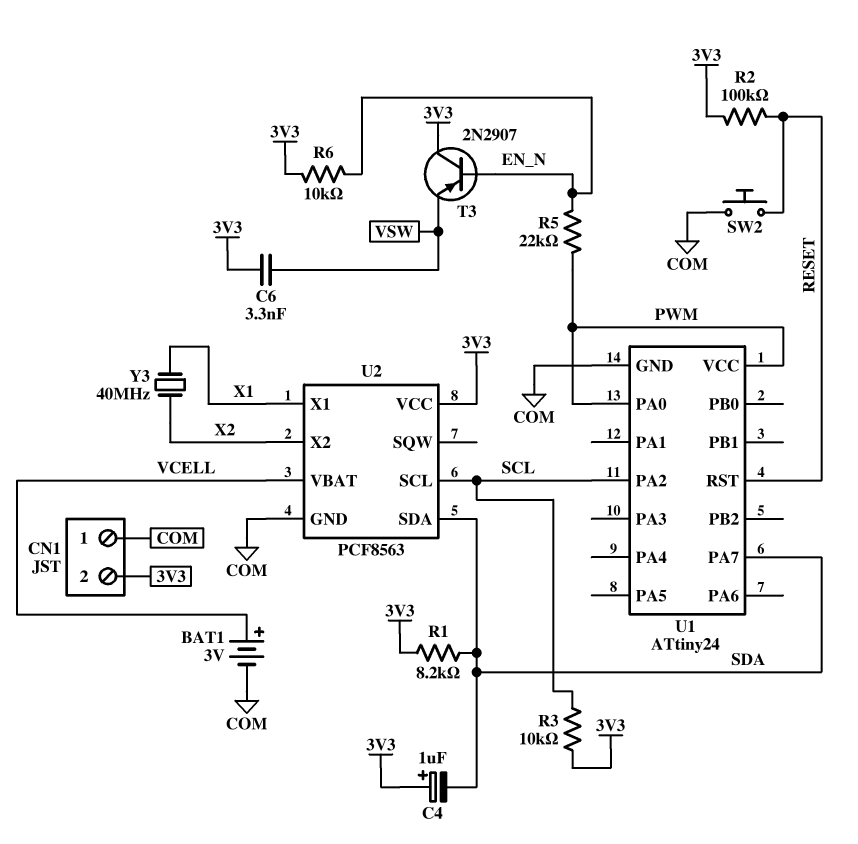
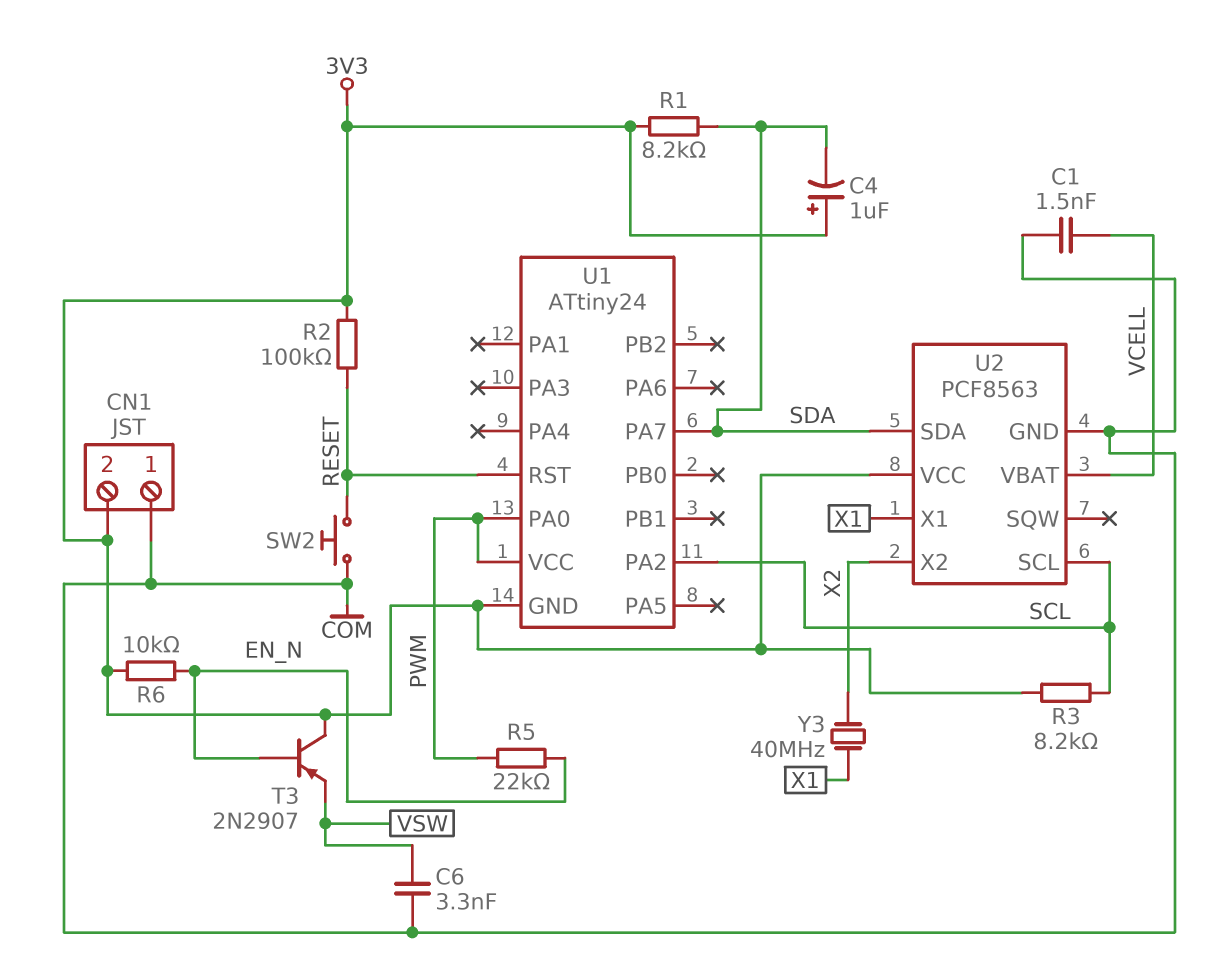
BAT1: 3V (plus VCELL, minus COM) -> none
C1: none -> 1.5nF (COM, VCELL)
C6: 3.3nF (3V3, VSW) -> 3.3nF (COM, VSW)
R3: 10k (3V3, SCL) -> 8.2k (3V3, SCL)
U1 pin GND: COM -> 3V3

